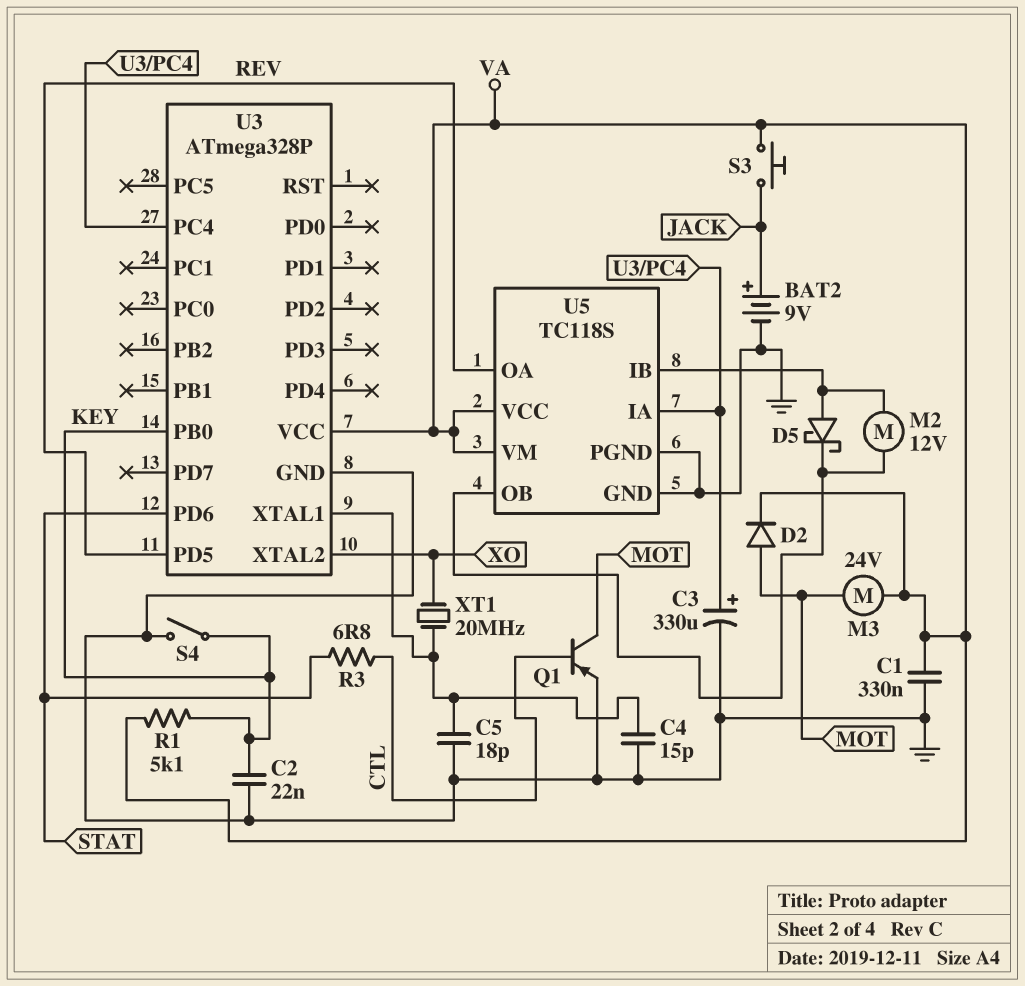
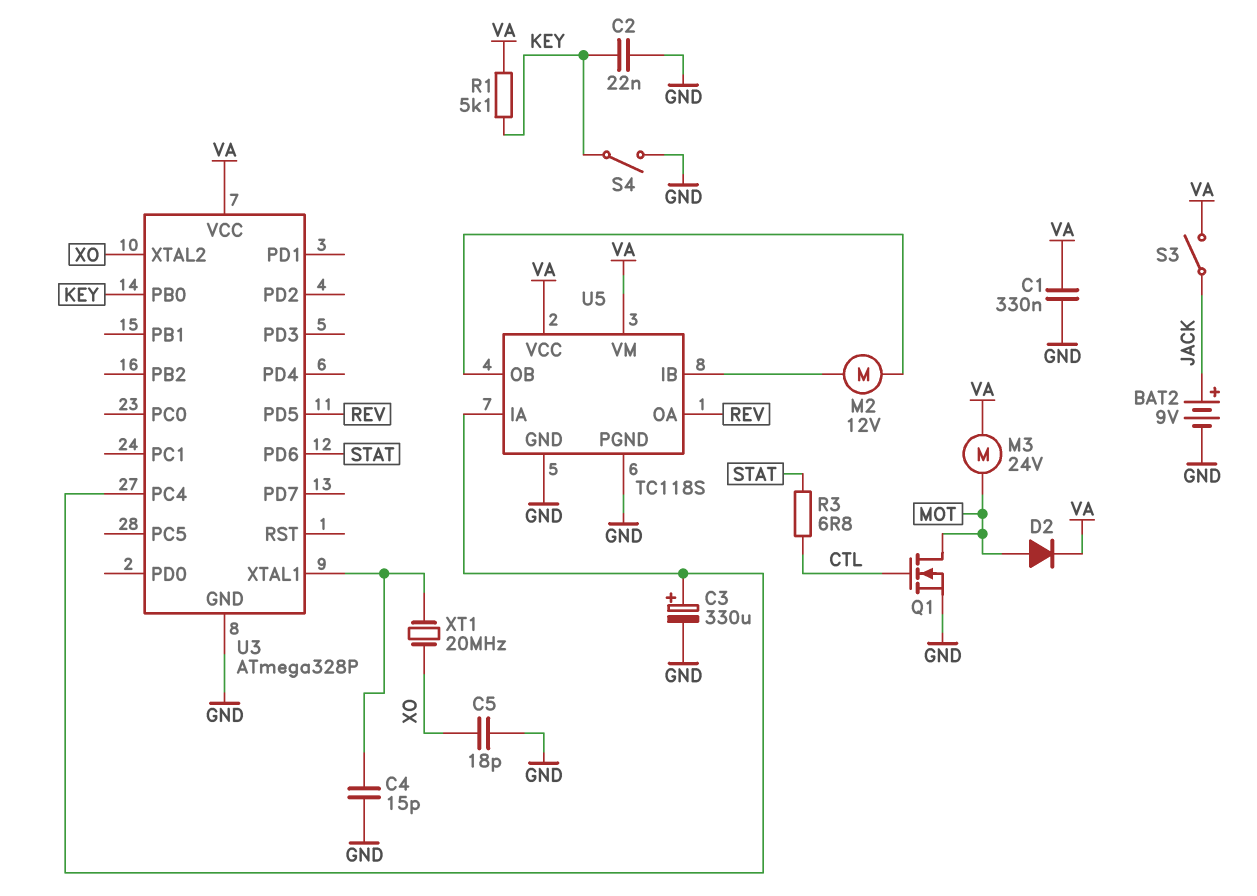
C5: 18pF (GND, U3/XTAL1) -> 18pF (GND, XO)
D5: schottky (A U5/IB, K U5/OB) -> none
Q1: PNP (B CTL, C MOT, E GND) -> NMOS (G CTL, D MOT, S GND)
S3: button (JACK, VA) -> switch (JACK, VA)

